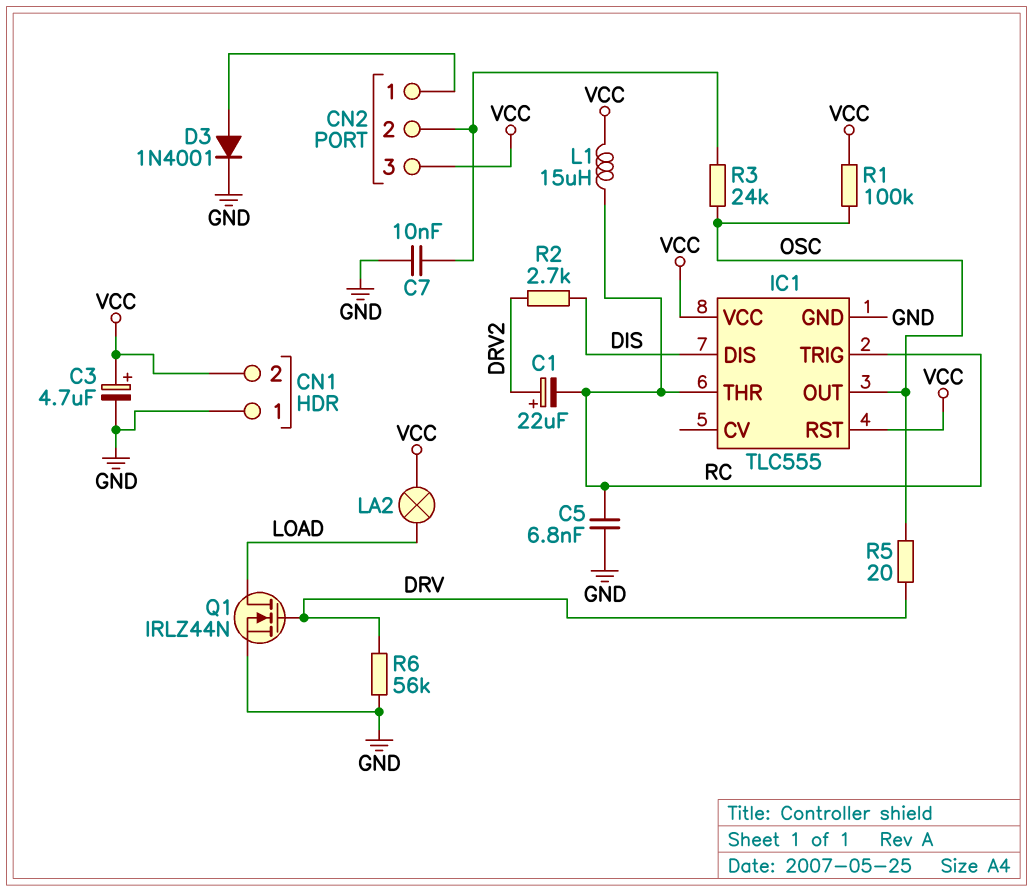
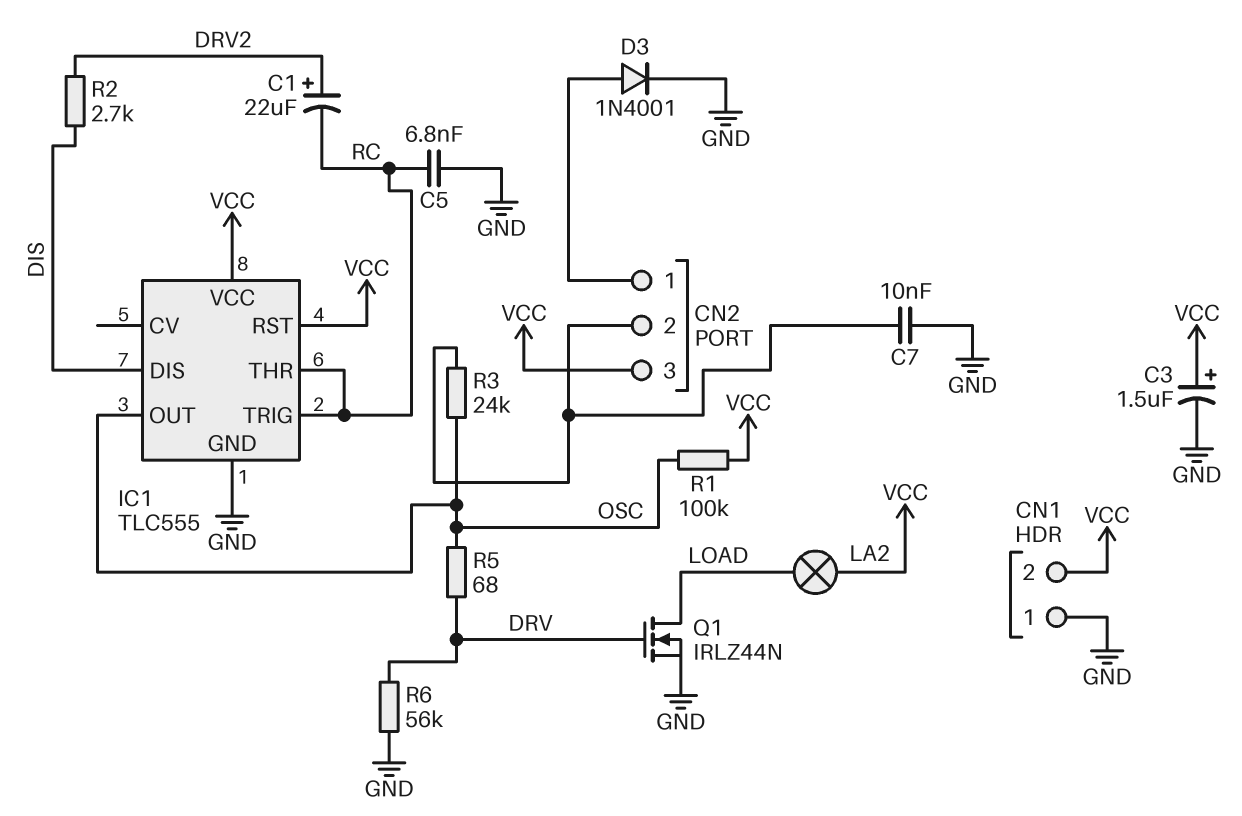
C3: 4.7uF (plus VCC, minus GND) -> 1.5uF (plus VCC, minus GND)
L1: 15uH (RC, VCC) -> none
R5: 20 (DRV, OSC) -> 68 (DRV, OSC)

